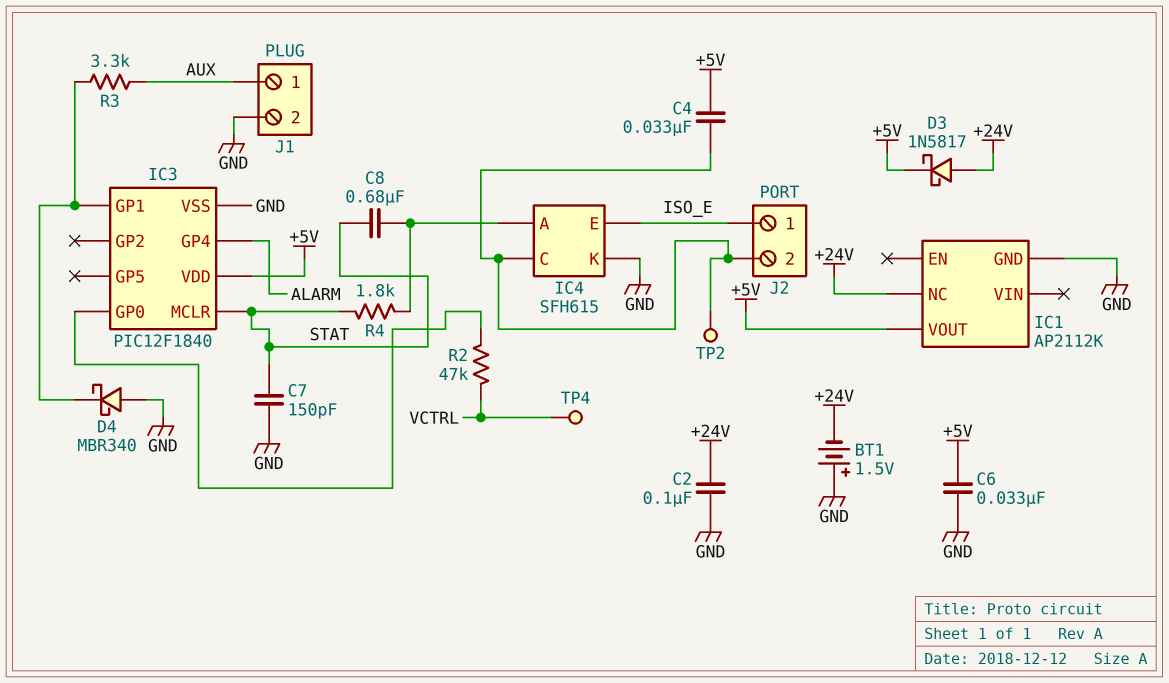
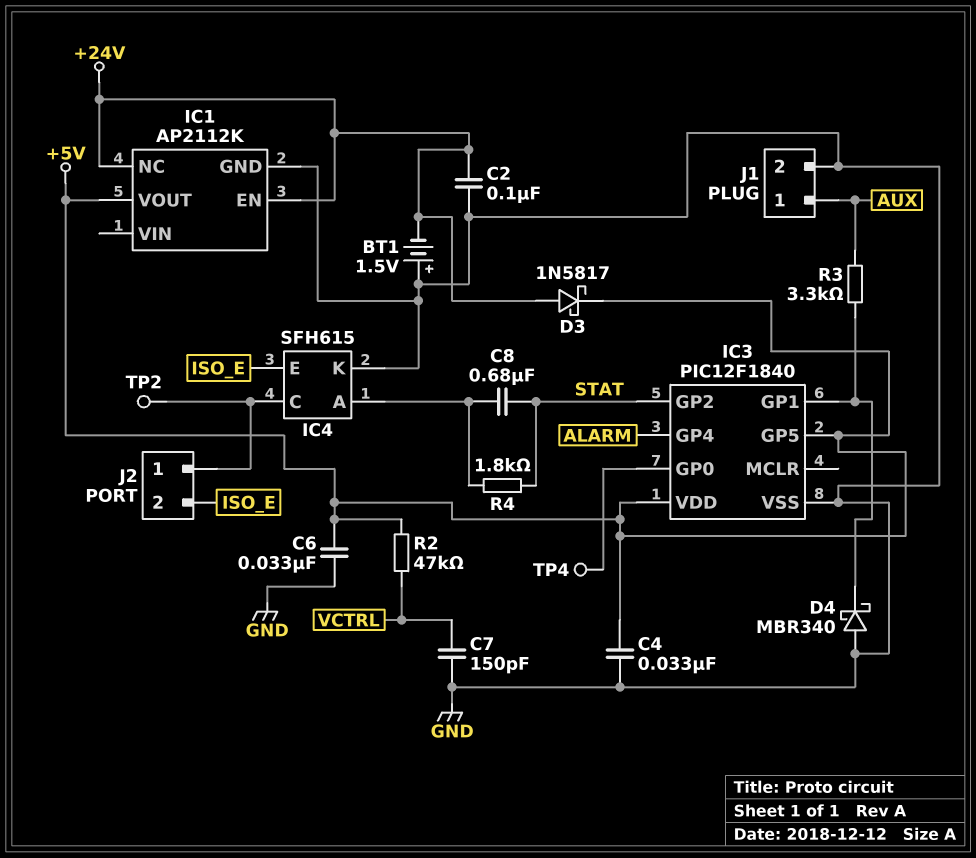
C4: 33nF (+5V, IC4/C) -> 33nF (+5V, GND)
C7: 150pF (GND, STAT) -> 150pF (GND, VCTRL)
IC1 pin EN: none -> +24V
IC3 pin GP2: none -> STAT
IC3 pin GP5: none -> +5V
IC3 pin MCLR: STAT -> none
J2 pin 1: ISO_E -> IC4/C
J2 pin 2: IC4/C -> ISO_E
R2: 47k (IC3/GP0, VCTRL) -> 47k (+5V, VCTRL)
TP4: test point (VCTRL) -> test point (IC3/GP0)

